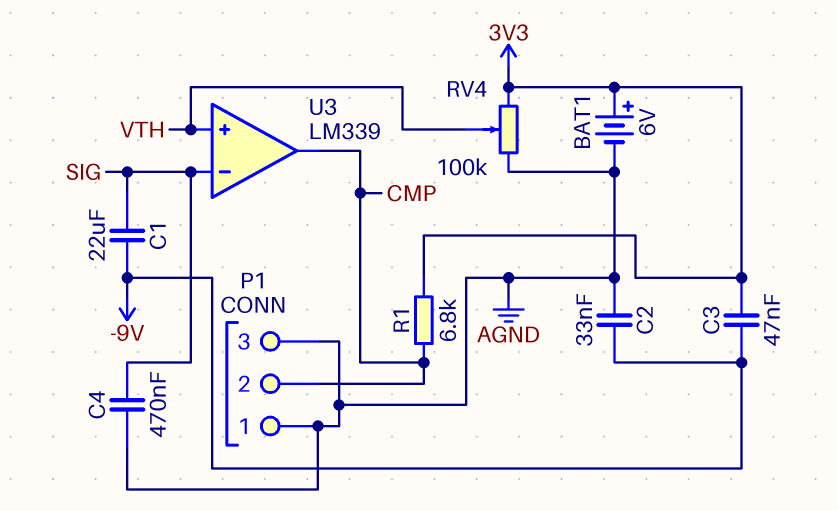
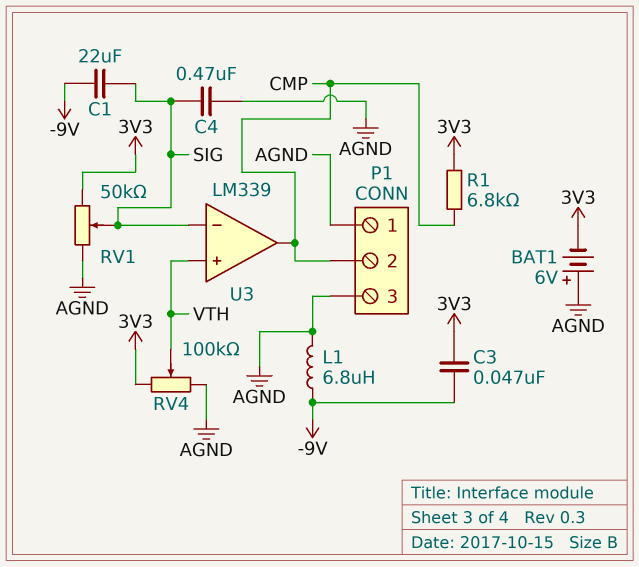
BAT1: 6V (plus 3V3, minus AGND) -> 6V (plus AGND, minus 3V3)
C2: 33nF (-9V, AGND) -> none
L1: none -> 6.8uH (-9V, AGND)
RV1: none -> 50k (3V3, AGND, wiper SIG)

